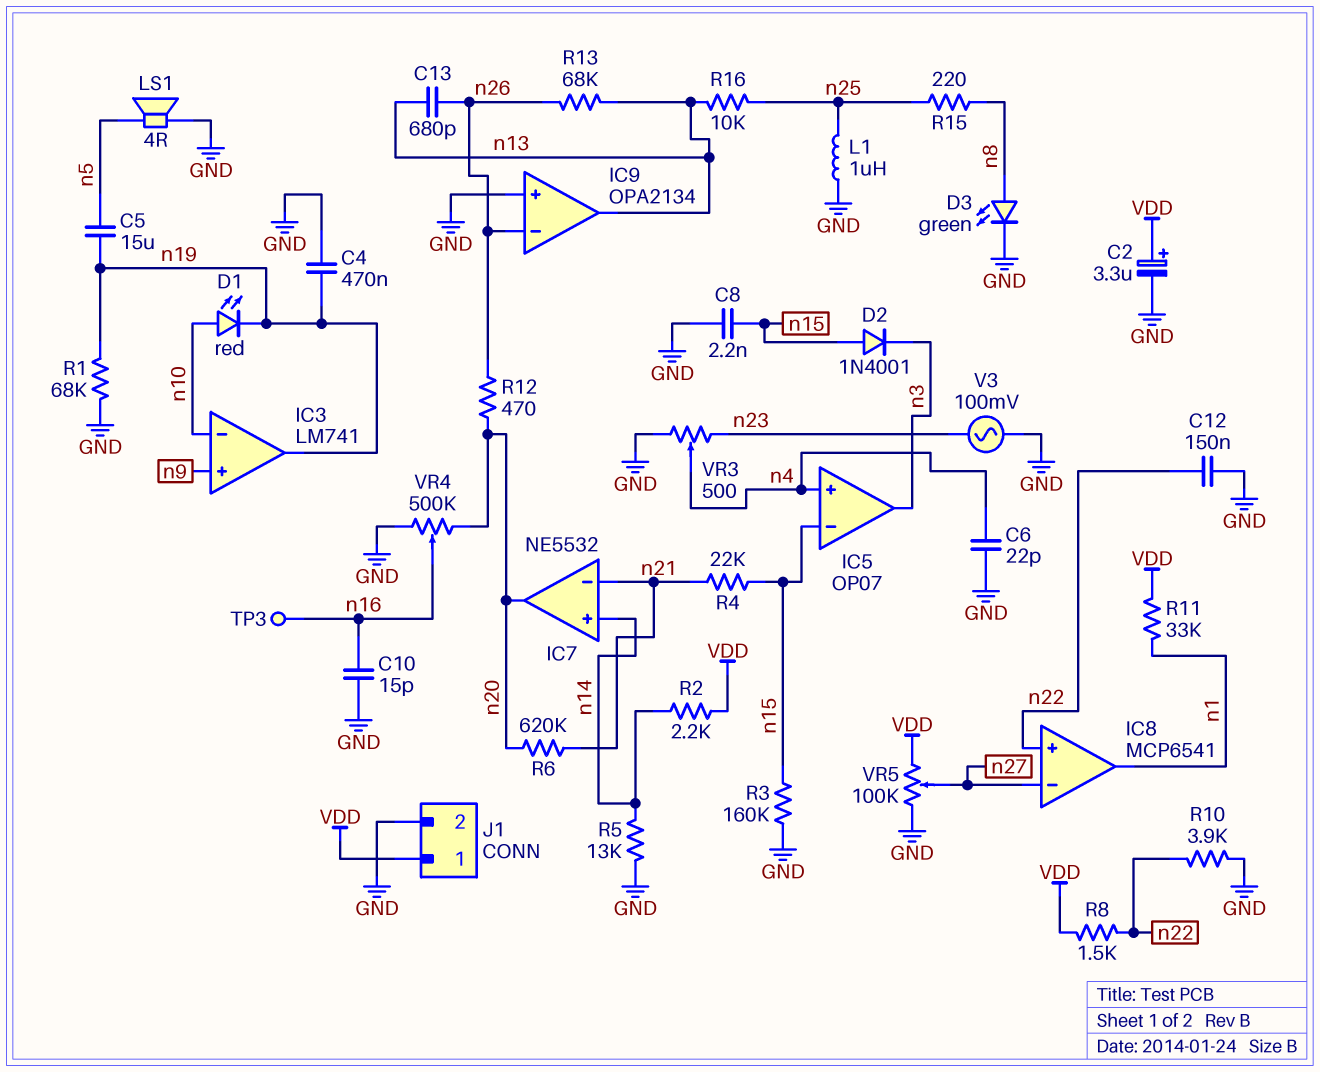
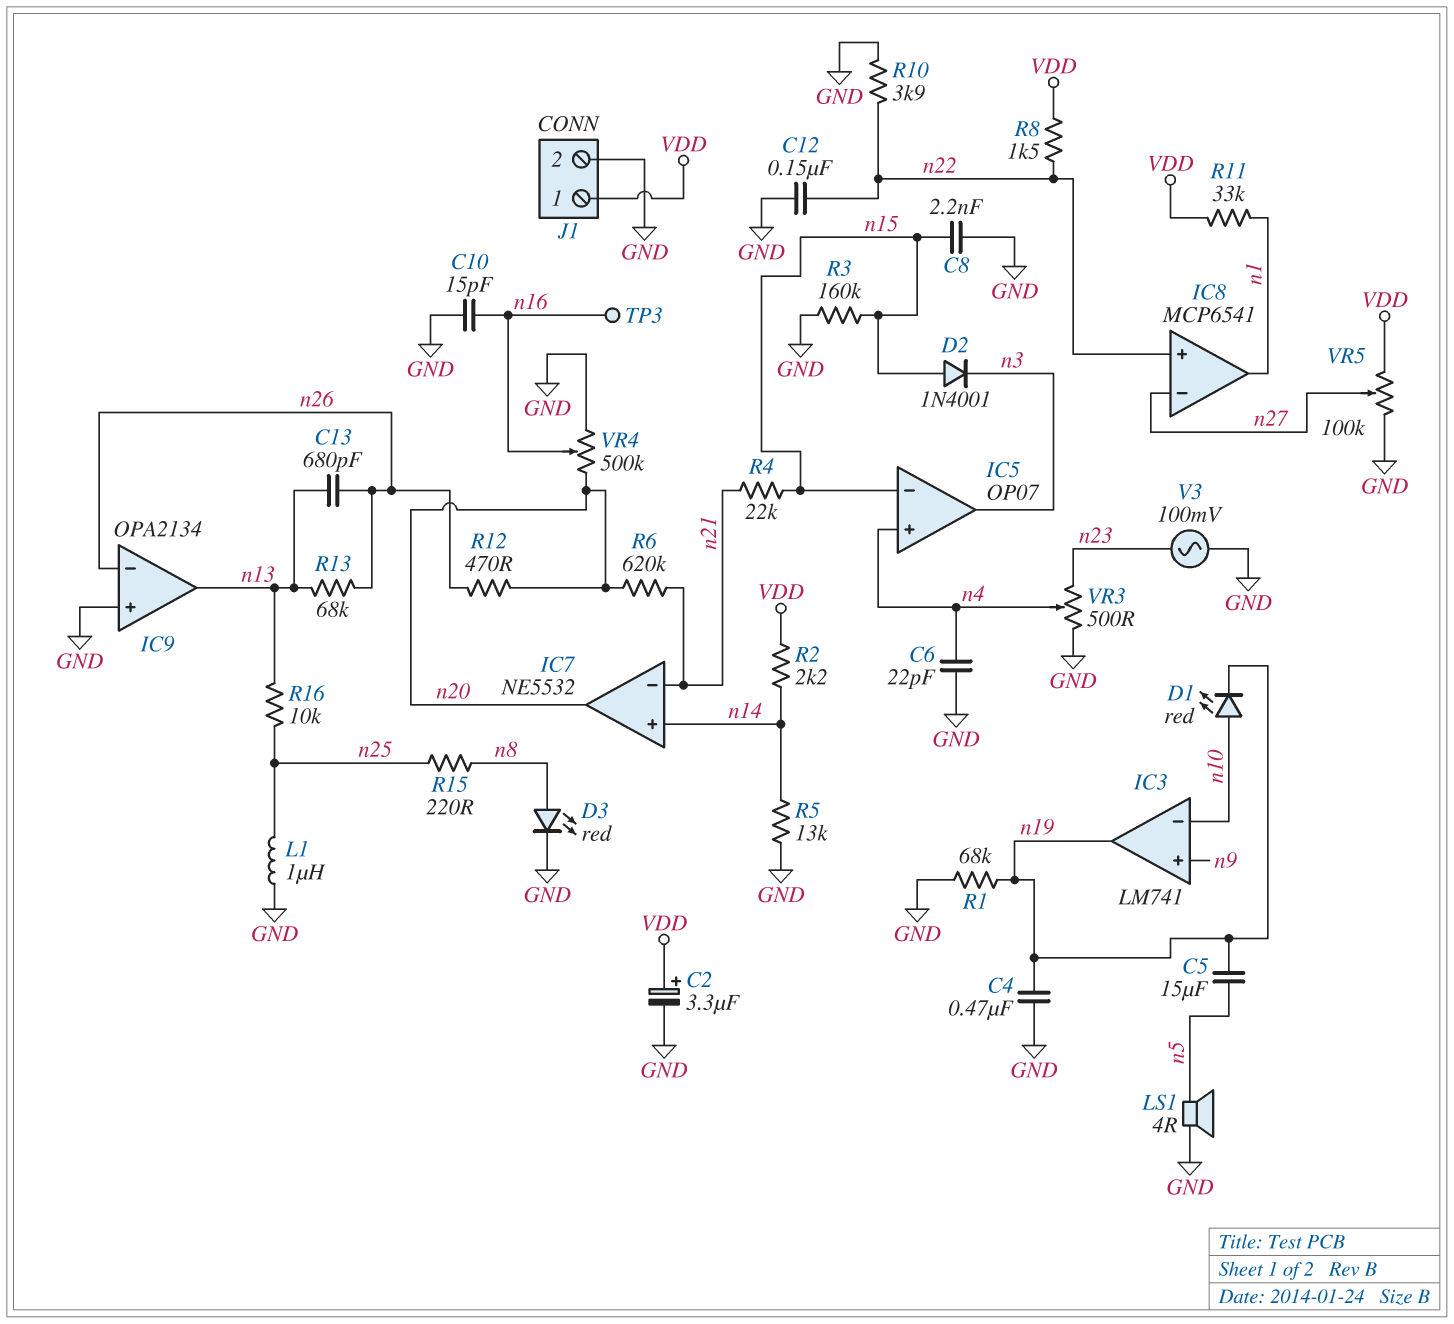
D3: LED green (A n8, K GND) -> LED red (A n8, K GND)

